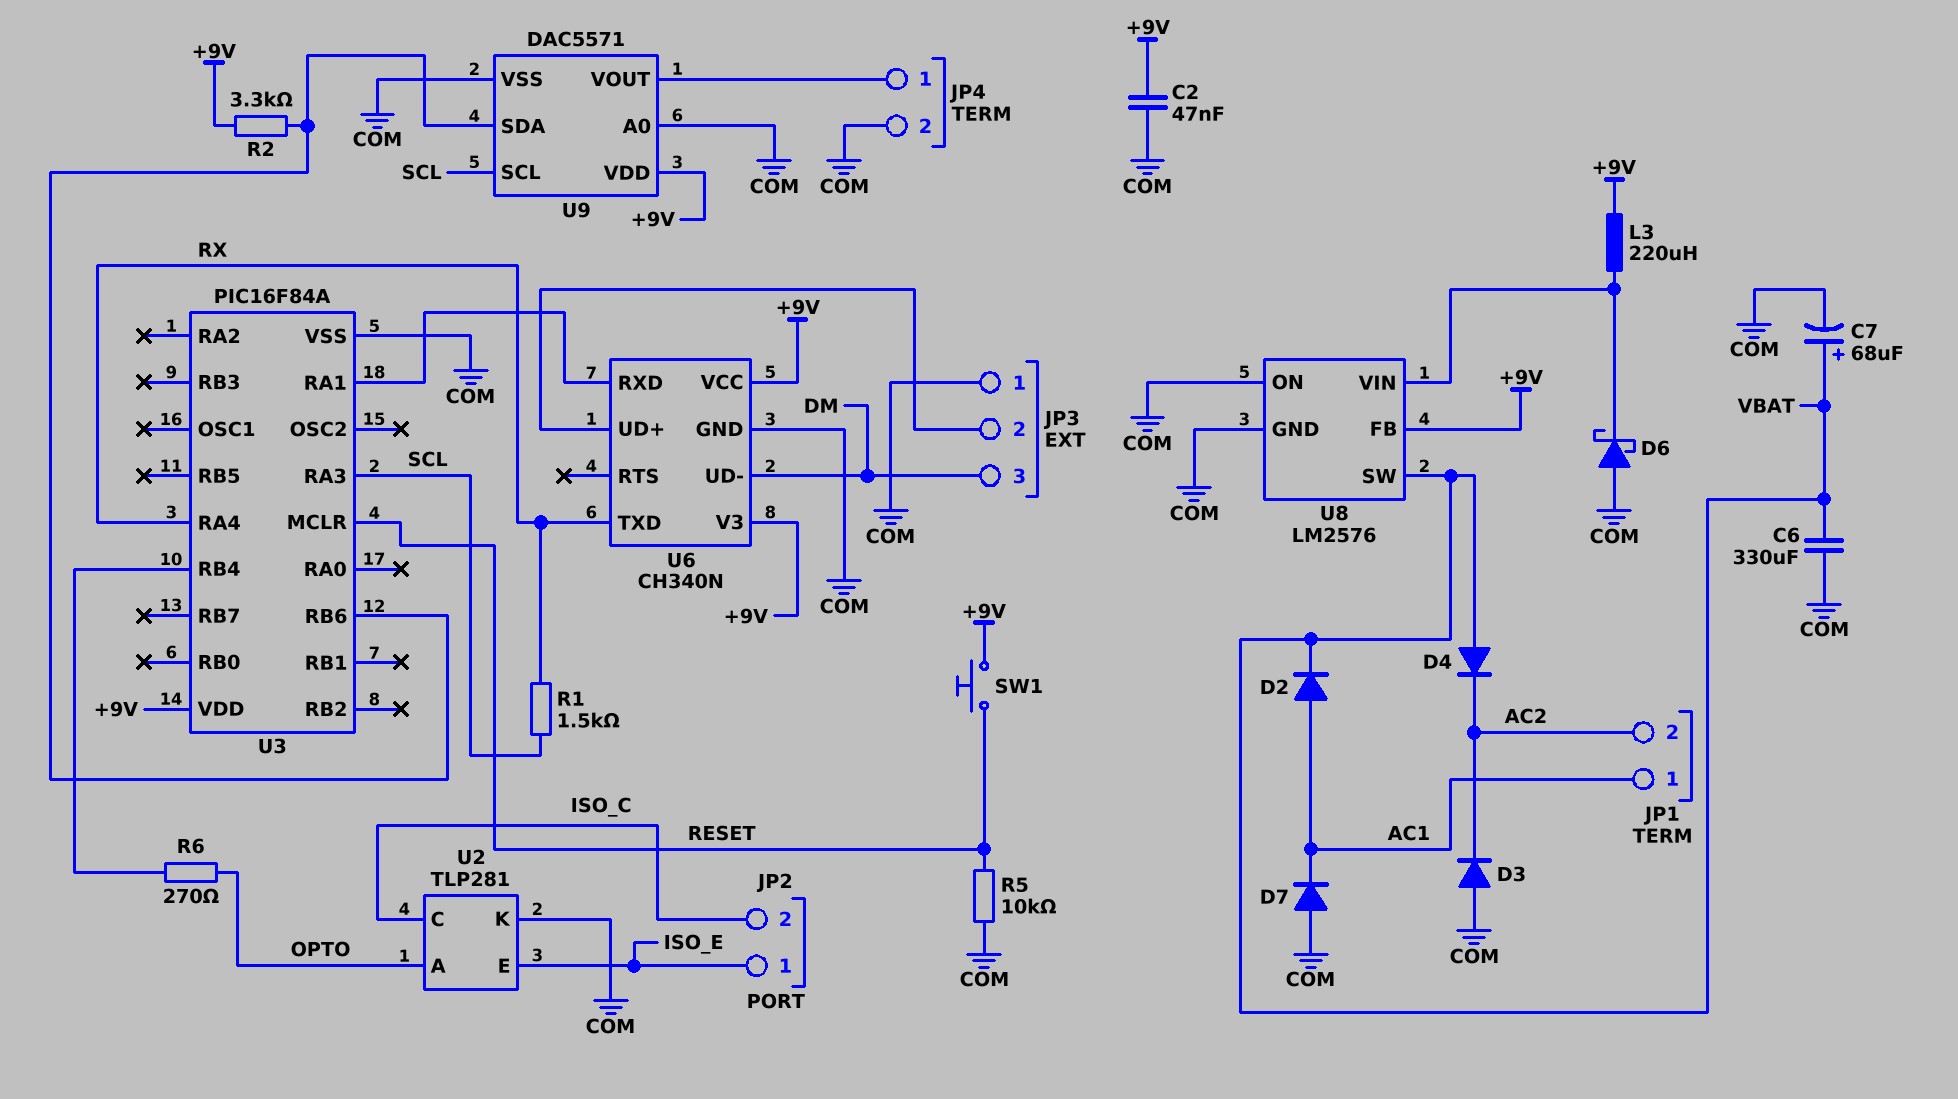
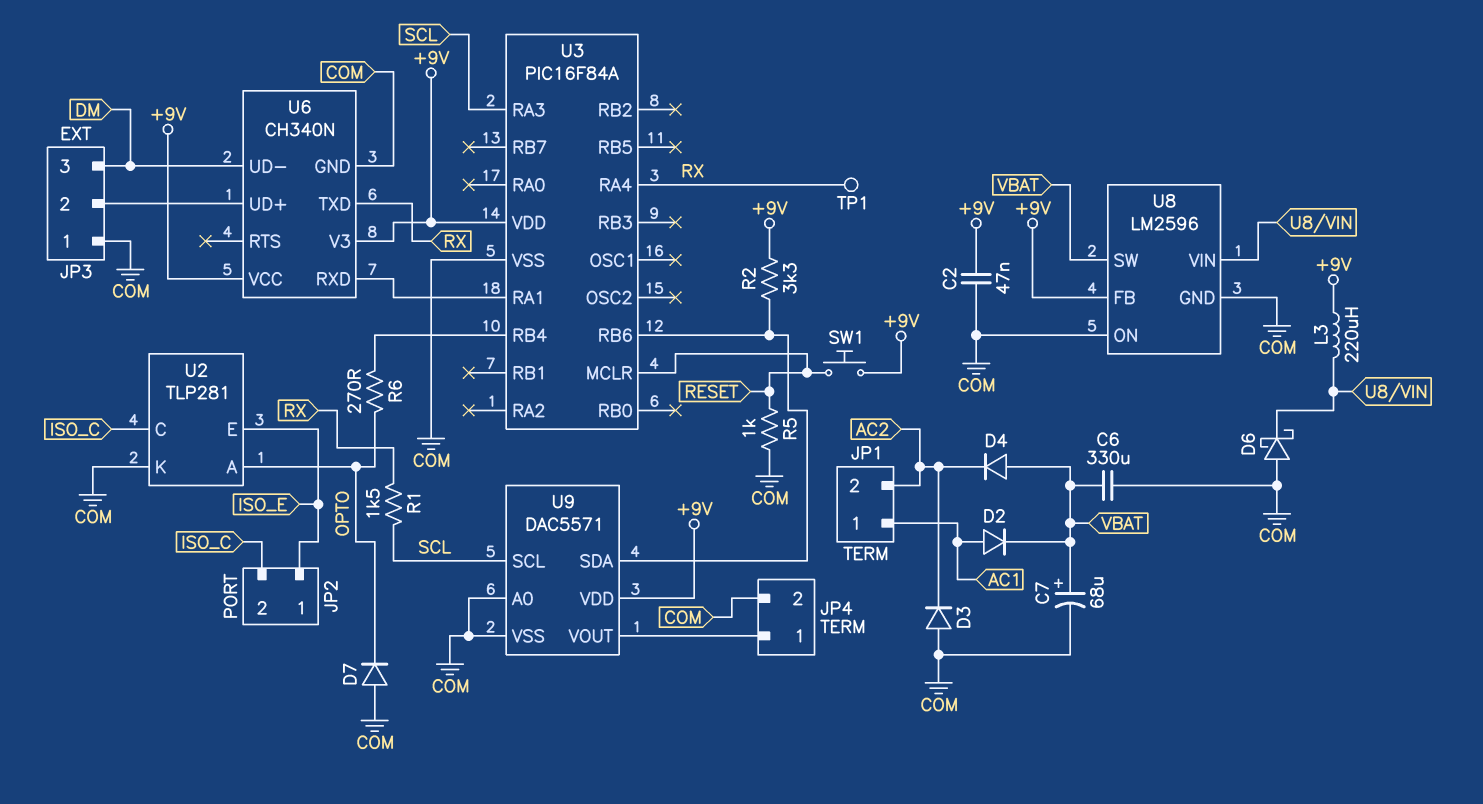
D7: diode (A COM, K AC1) -> diode (A COM, K OPTO)
R5: 10k (COM, RESET) -> 1k (COM, RESET)
TP1: none -> test point (RX)
U8: LM2576 -> LM2596

